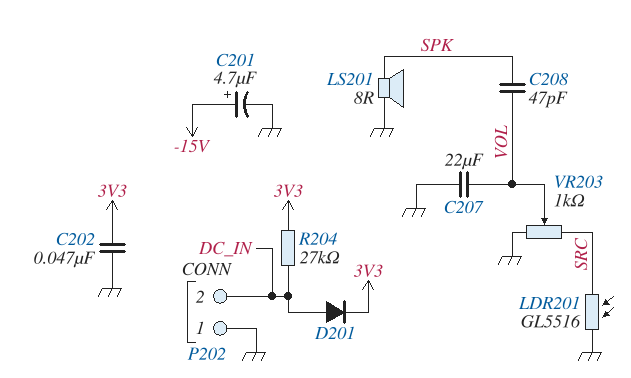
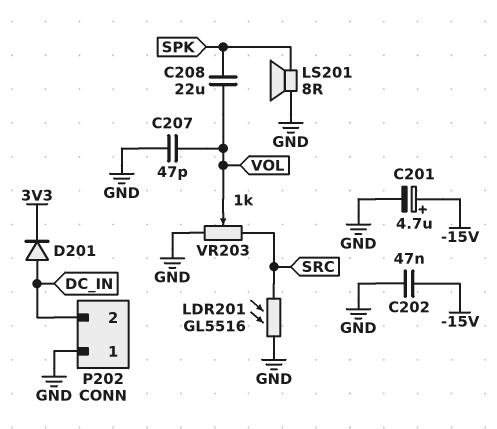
C202: 47nF (3V3, GND) -> 47nF (-15V, GND)
C207: 22uF (GND, VOL) -> 47pF (GND, VOL)
C208: 47pF (SPK, VOL) -> 22uF (SPK, VOL)
R204: 27k (3V3, DC_IN) -> none

